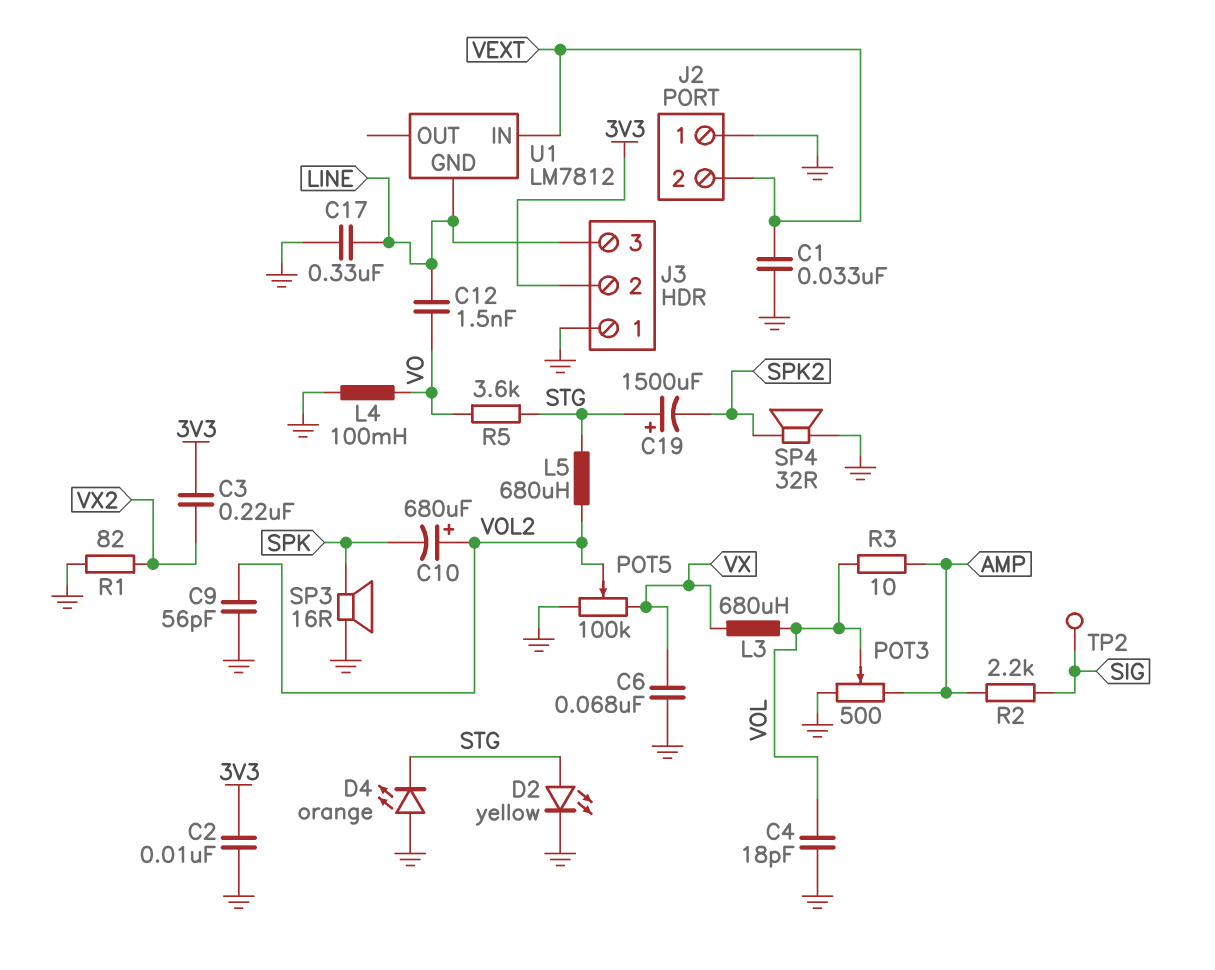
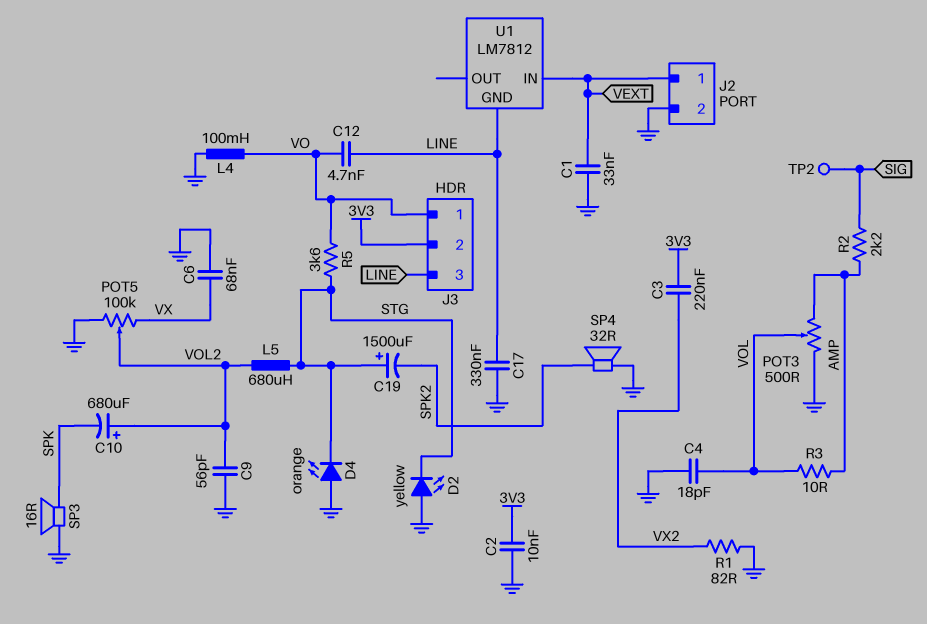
C12: 1.5nF (LINE, VO) -> 4.7nF (LINE, VO)
D2: LED yellow (A STG, K GND) -> LED yellow (A GND, K STG)
J2 pin 1: GND -> VEXT
J2 pin 2: VEXT -> GND
J3 pin 1: GND -> VO
L3: 680uH (VOL, VX) -> none

